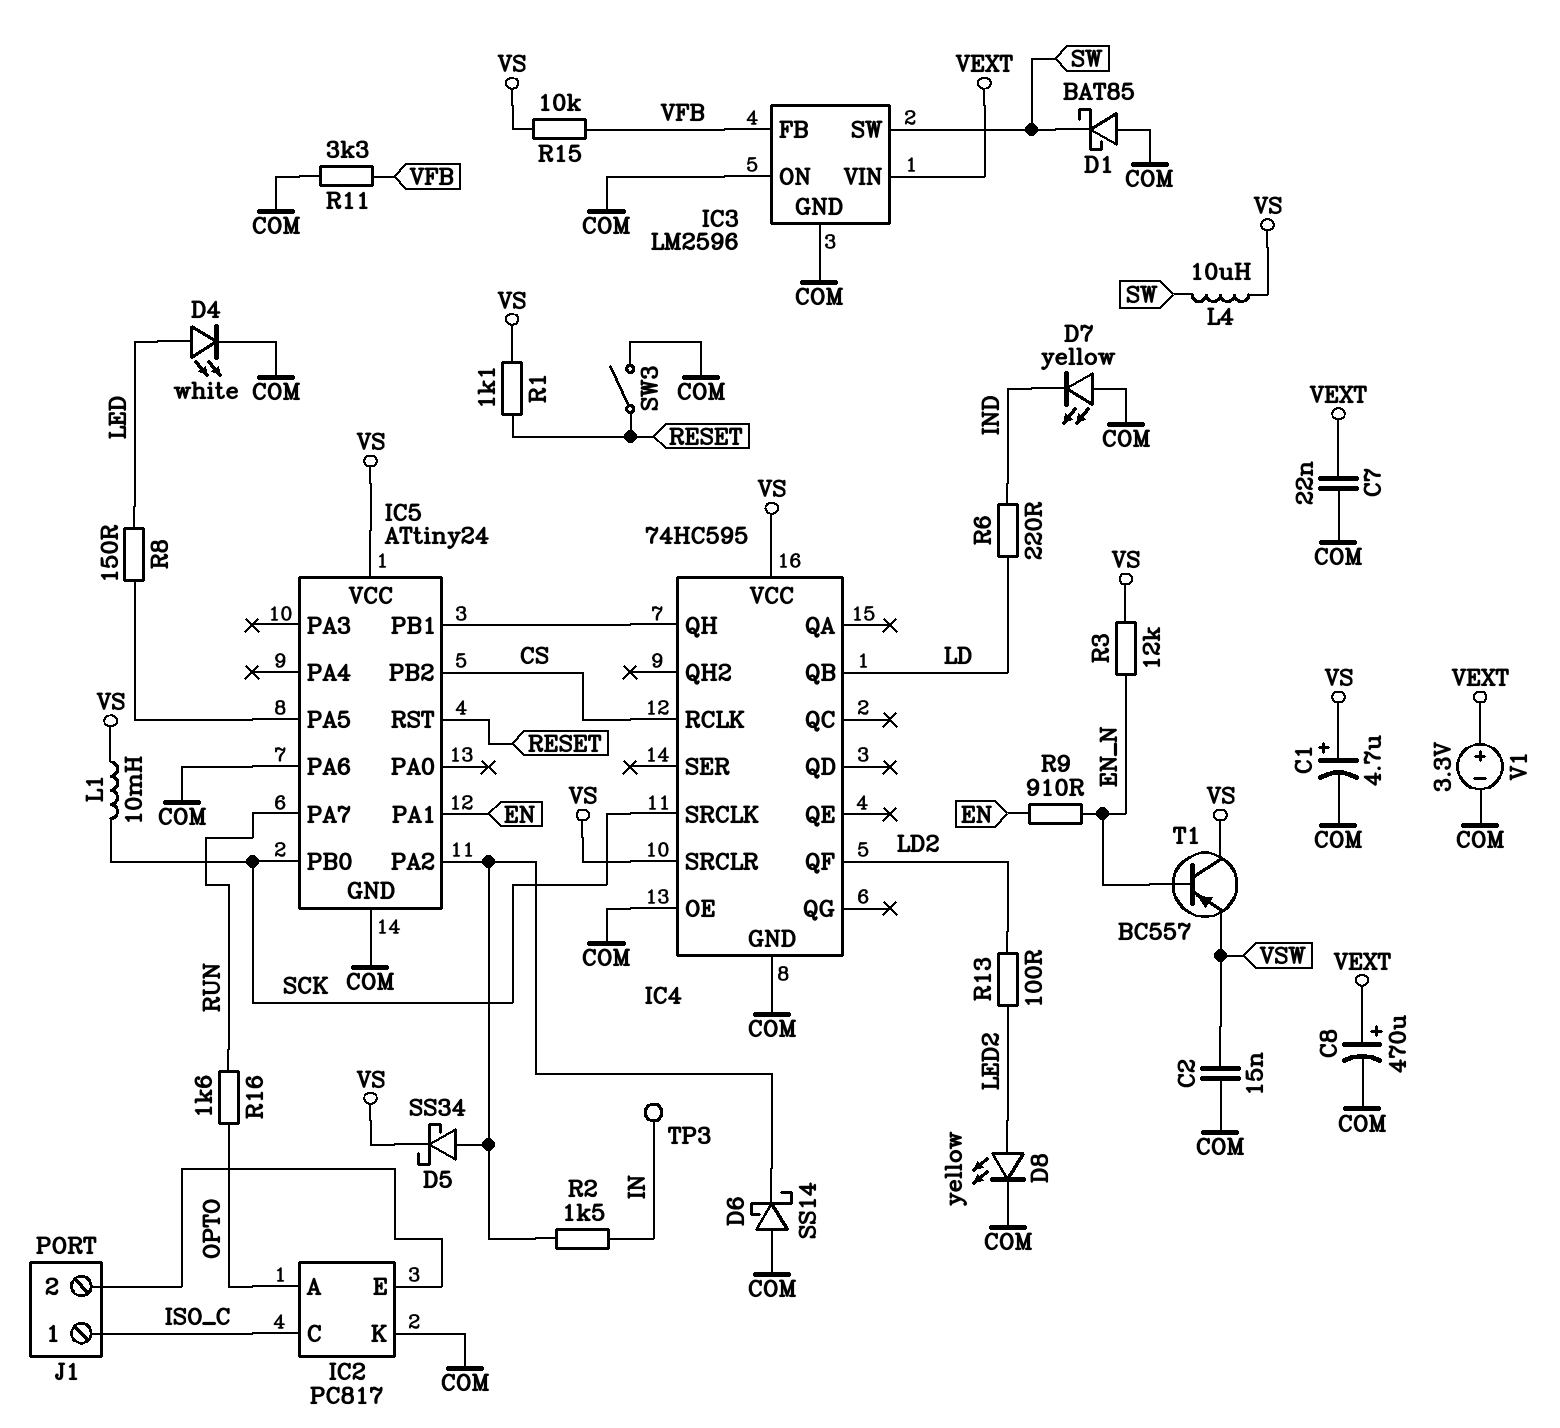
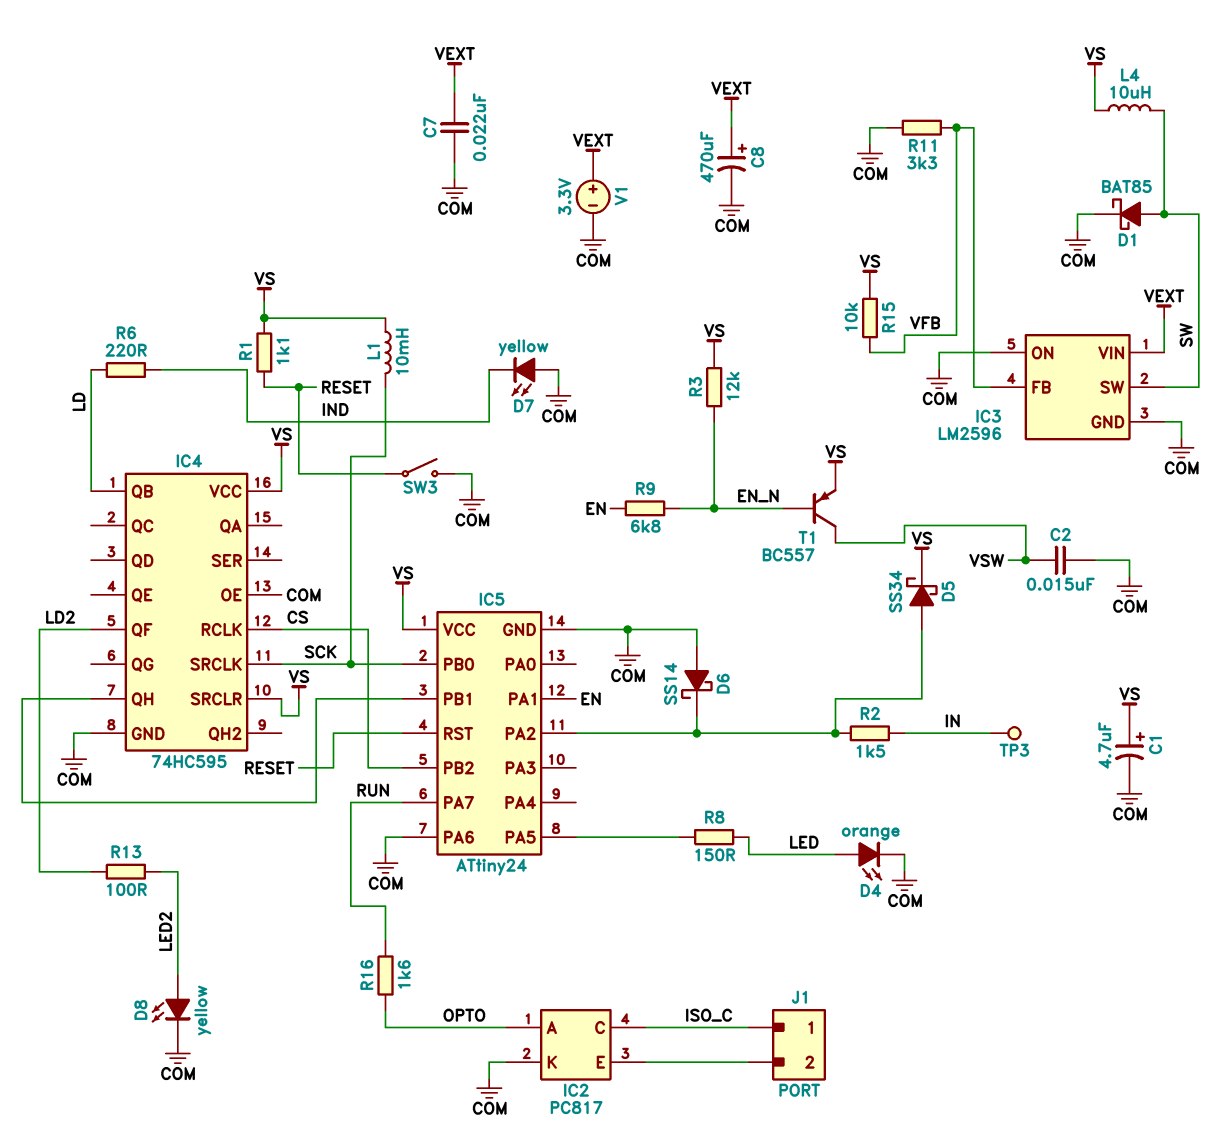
D1: schottky BAT85 (A COM, K SW) -> schottky BAT85 (A SW, K COM)
D4: LED white (A LED, K COM) -> LED orange (A LED, K COM)
R9: 910 (EN, EN_N) -> 6.8k (EN, EN_N)
T1: PNP BC557 (B EN_N, C VS, E VSW) -> PNP BC557 (B EN_N, C VSW, E VS)

